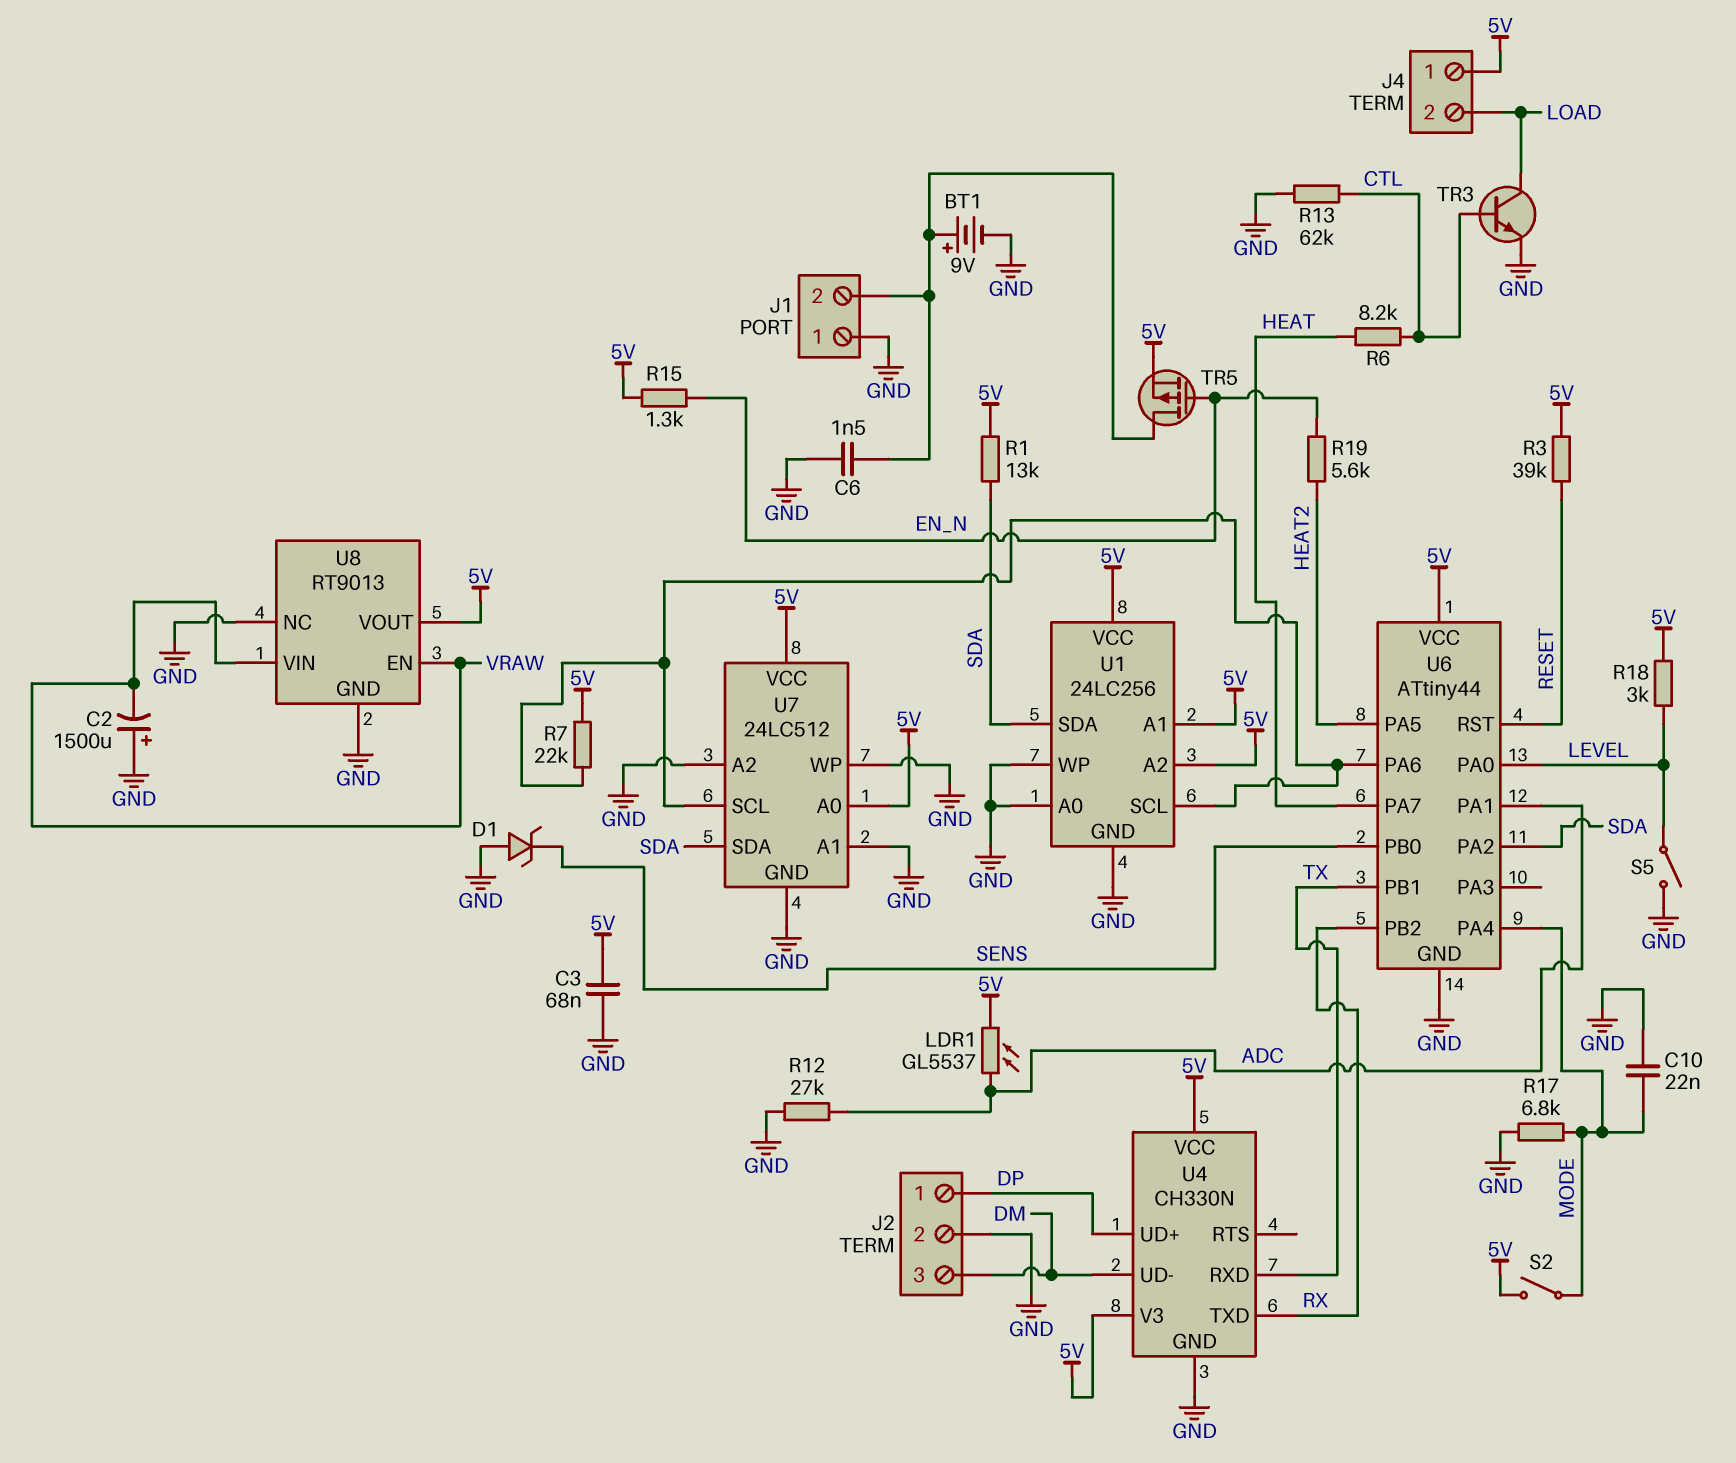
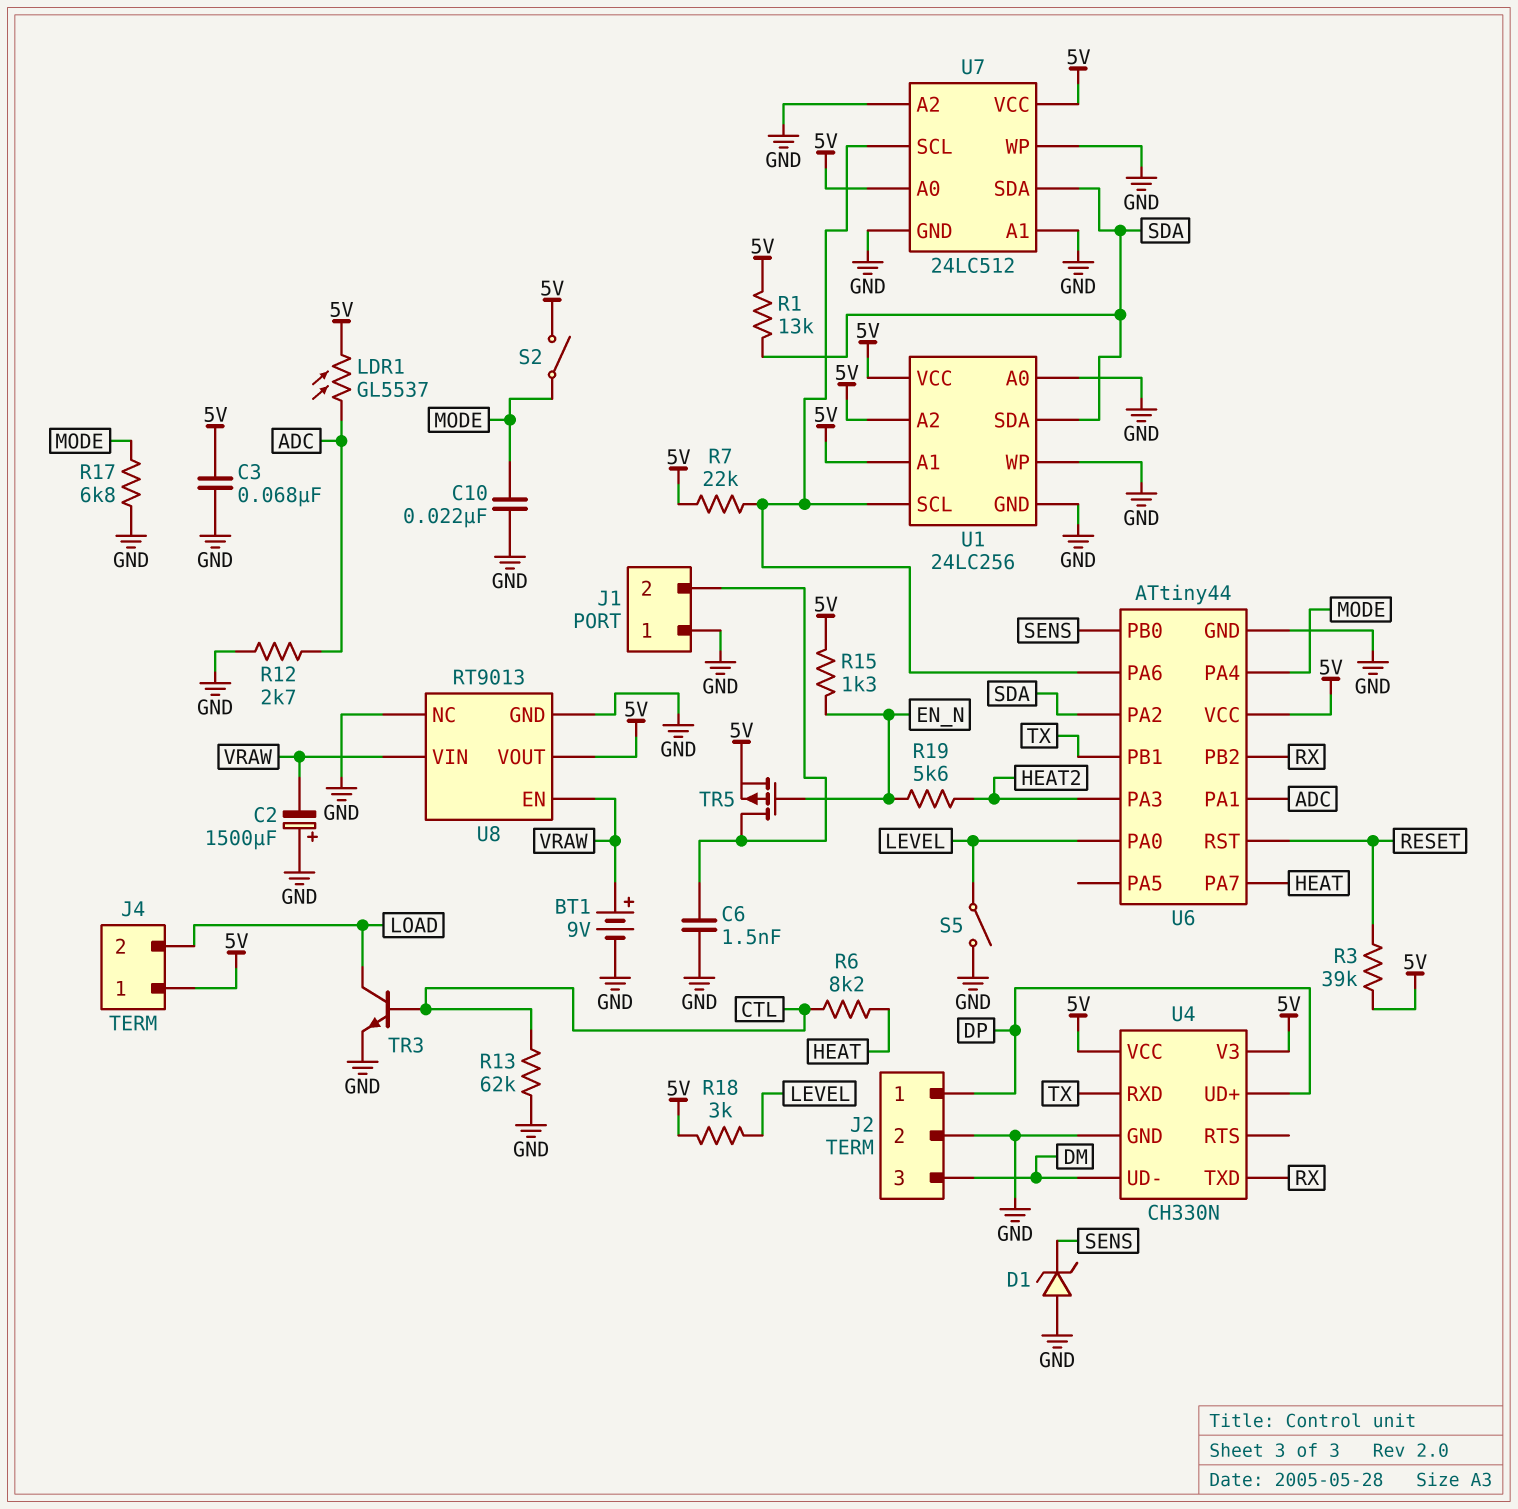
BT1: 9V (plus J1/2, minus GND) -> 9V (plus VRAW, minus GND)
R12: 27k (ADC, GND) -> 2.7k (ADC, GND)
U6 pin PA3: none -> HEAT2
U6 pin PA5: HEAT2 -> none

